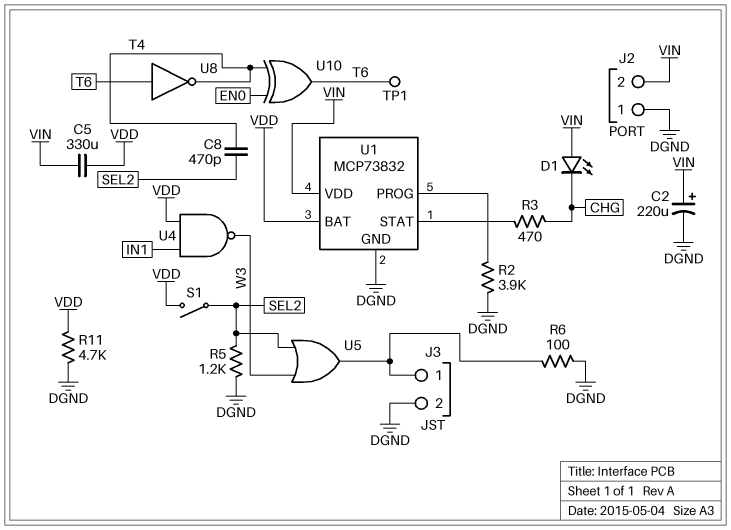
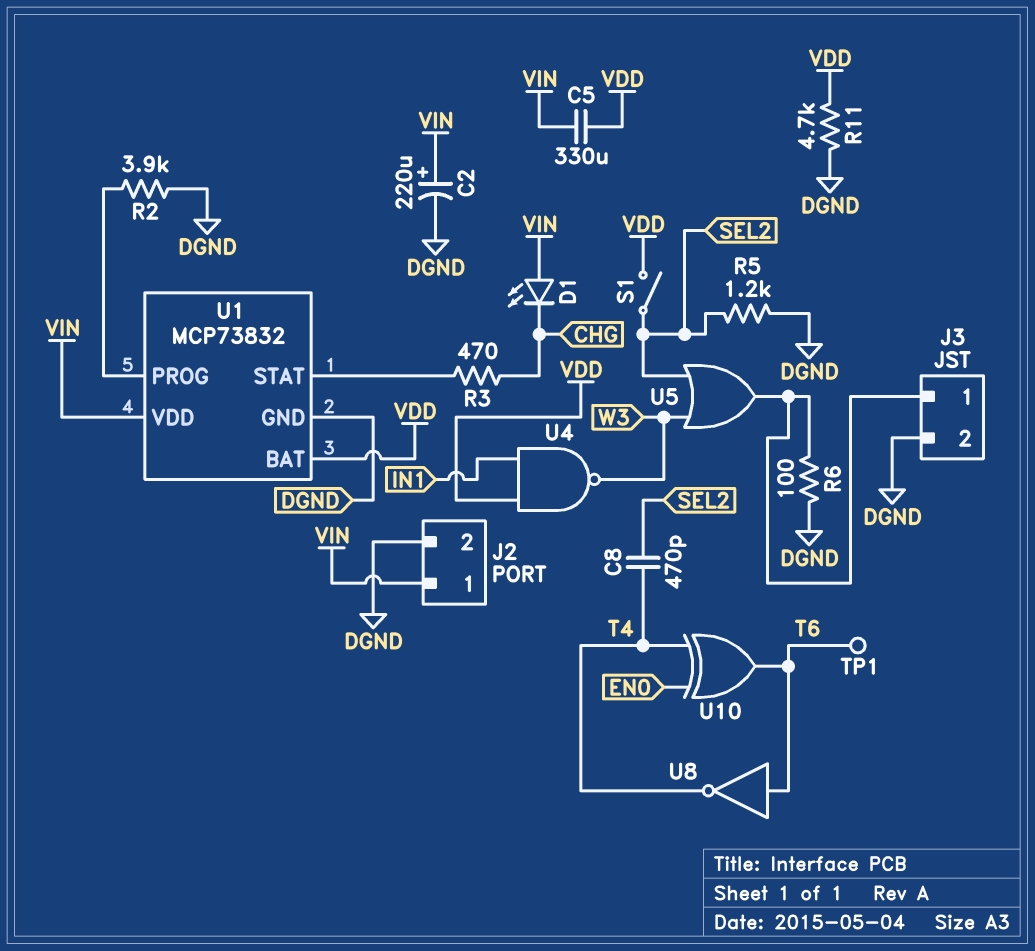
J2 pin 1: DGND -> VIN
J2 pin 2: VIN -> DGND

